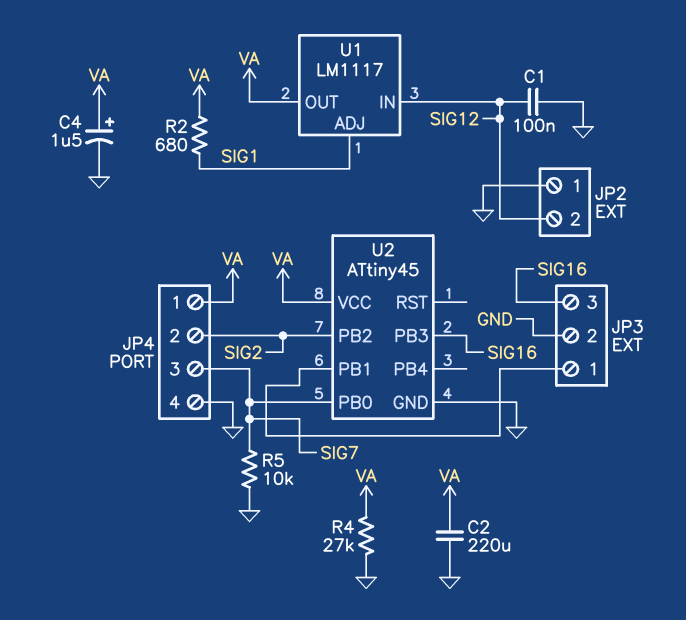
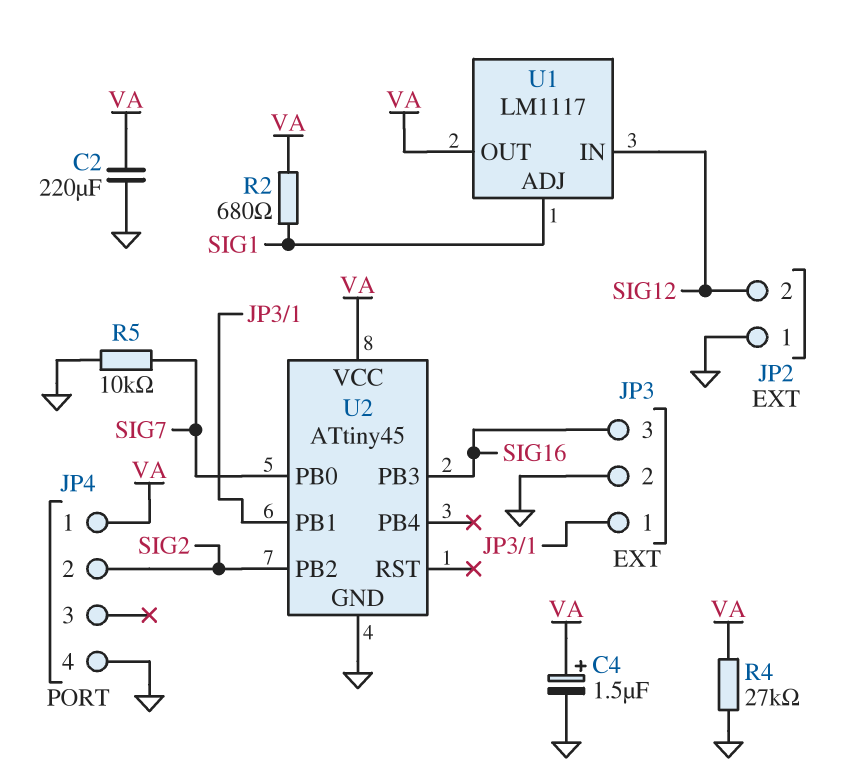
C1: 100nF (GND, SIG12) -> none
JP4 pin 3: SIG7 -> none

